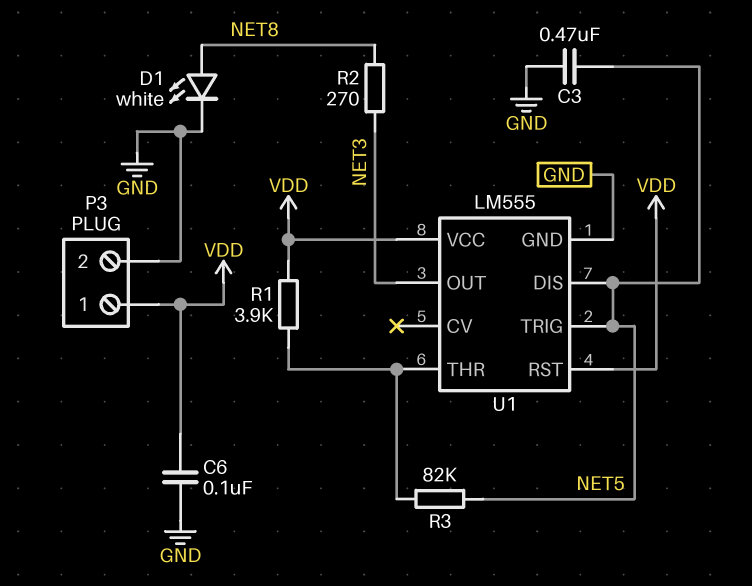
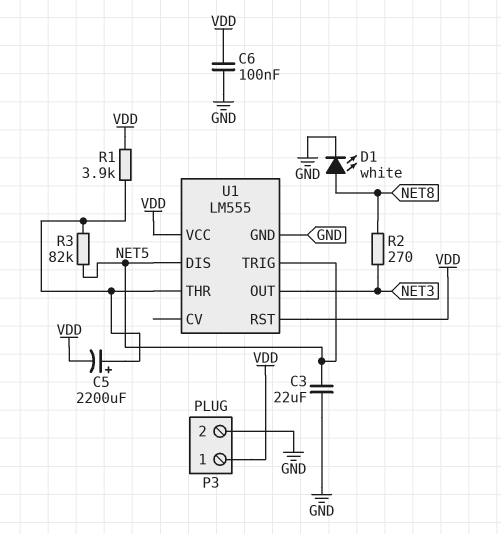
C3: 470nF (GND, NET5) -> 22uF (GND, NET5)
C5: none -> 2200uF (plus U1/THR, minus VDD)

